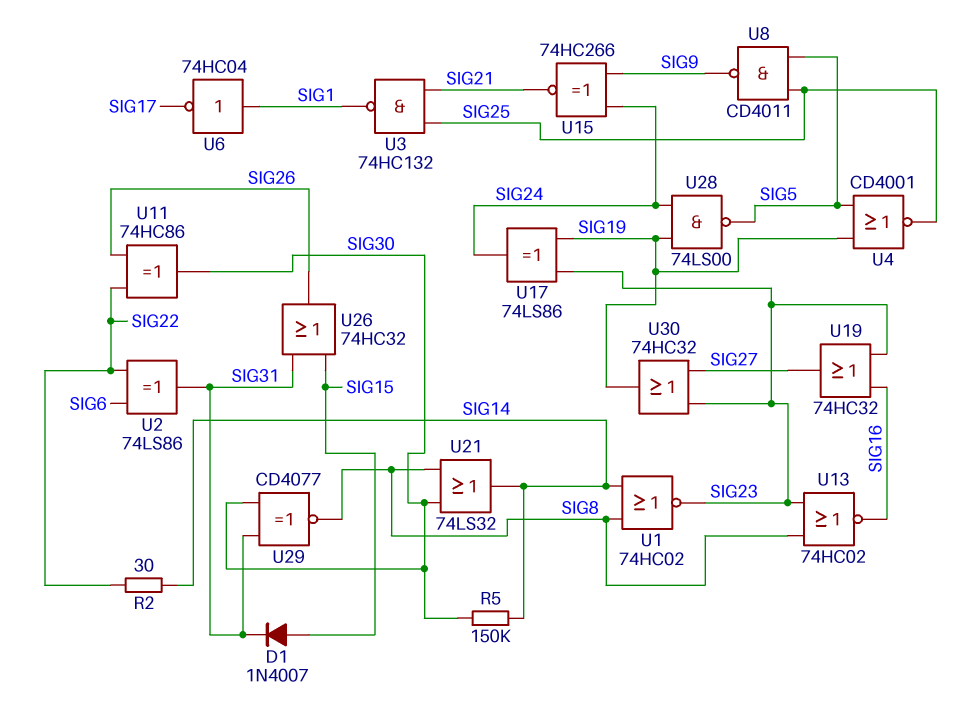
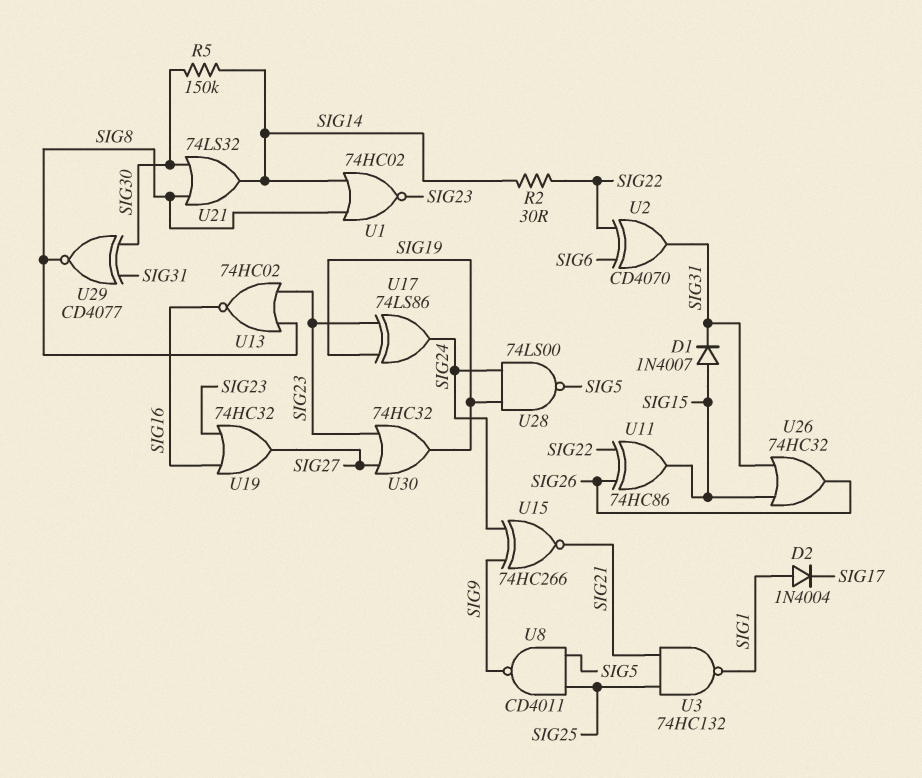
D2: none -> diode 1N4004 (A SIG1, K SIG17)
U2: XOR 74LS86 (in SIG6, in SIG22, out SIG31) -> XOR CD4070 (in SIG6, in SIG22, out SIG31)
U4: NOR CD4001 (in SIG5, in SIG19, out SIG25) -> none
U6: NOT 74HC04 (in SIG1, out SIG17) -> none
U11: XOR 74HC86 (in SIG22, in SIG26, out SIG30) -> XOR 74HC86 (in SIG22, in SIG26, out SIG15)

